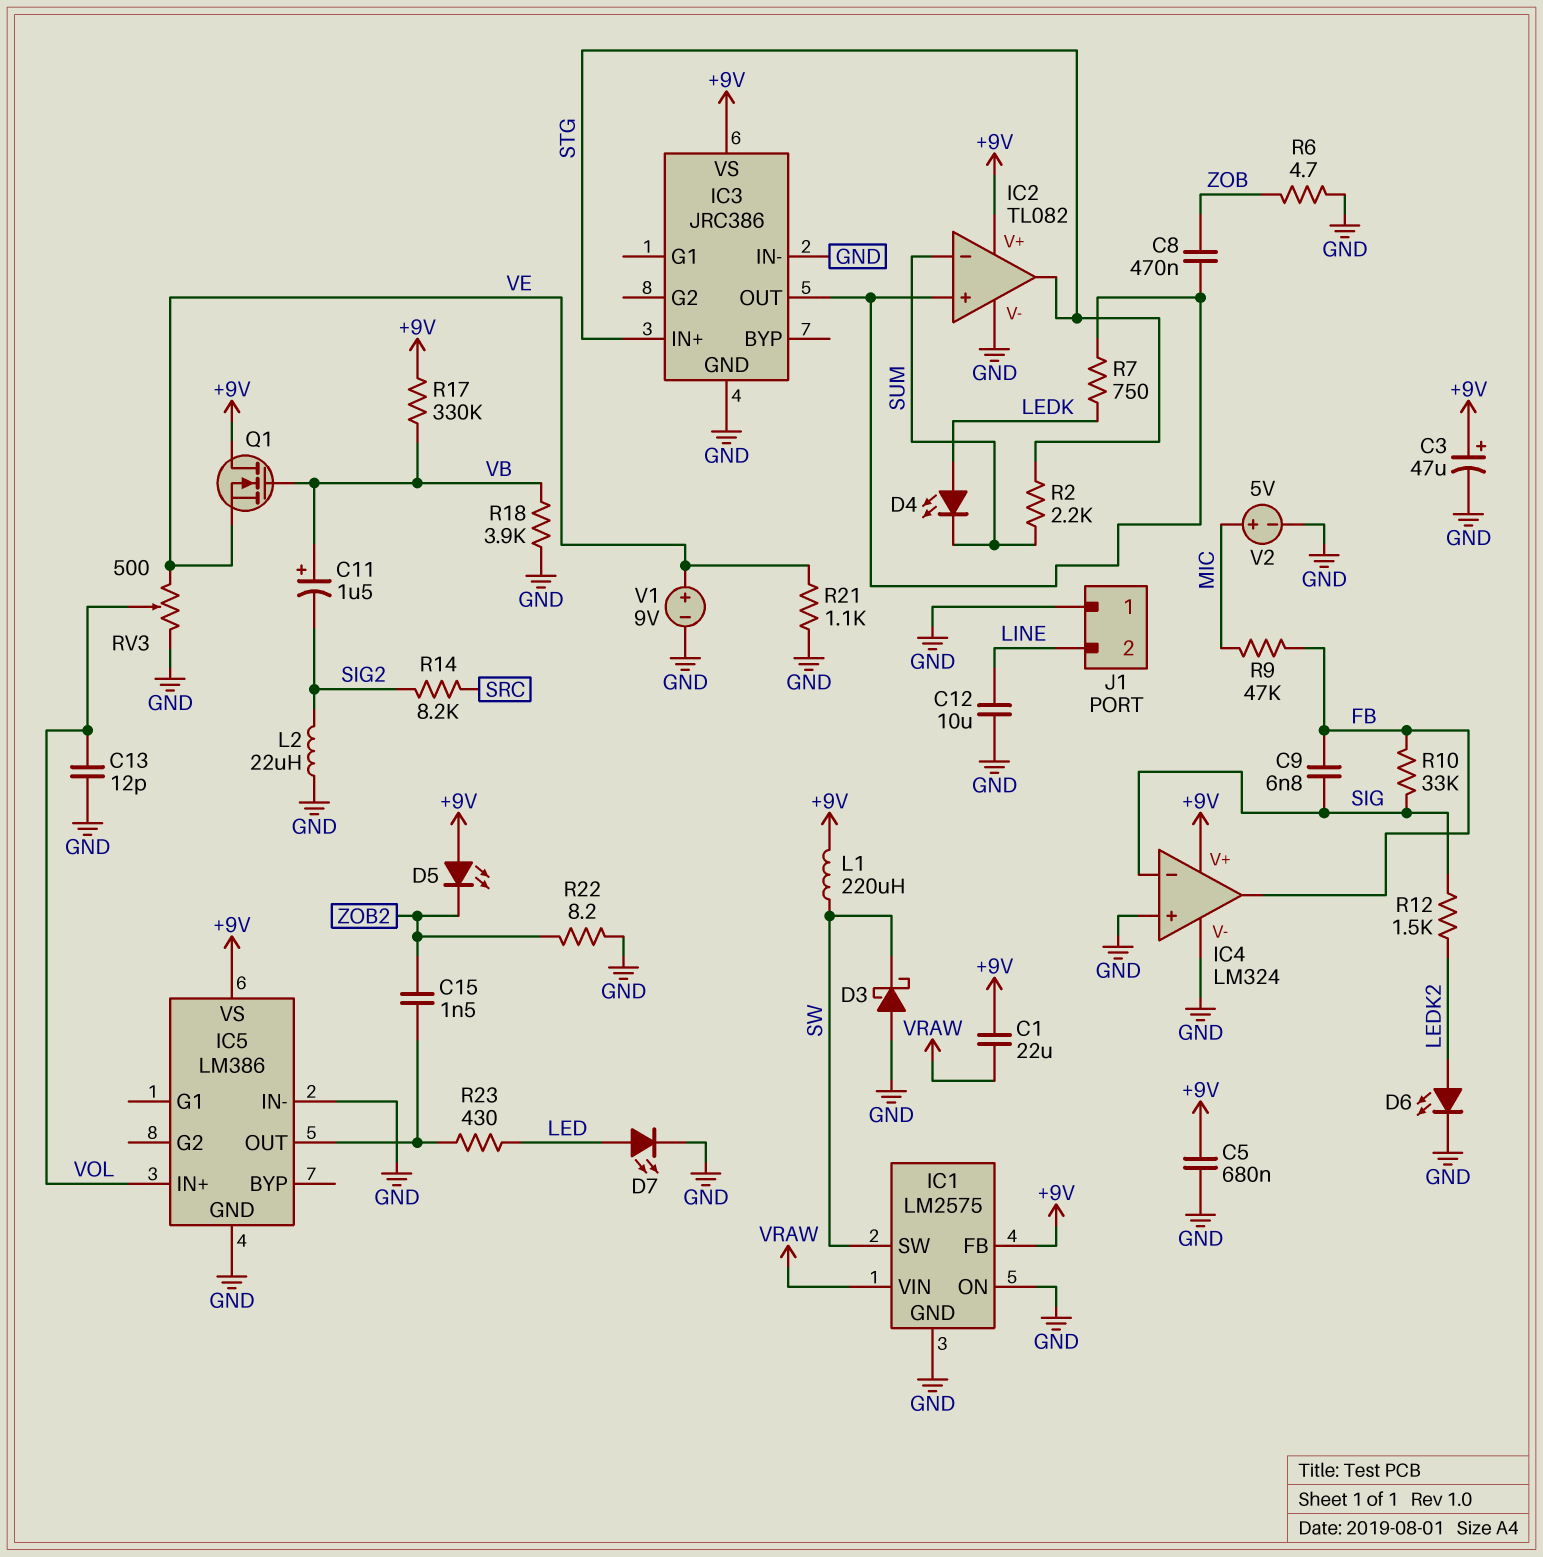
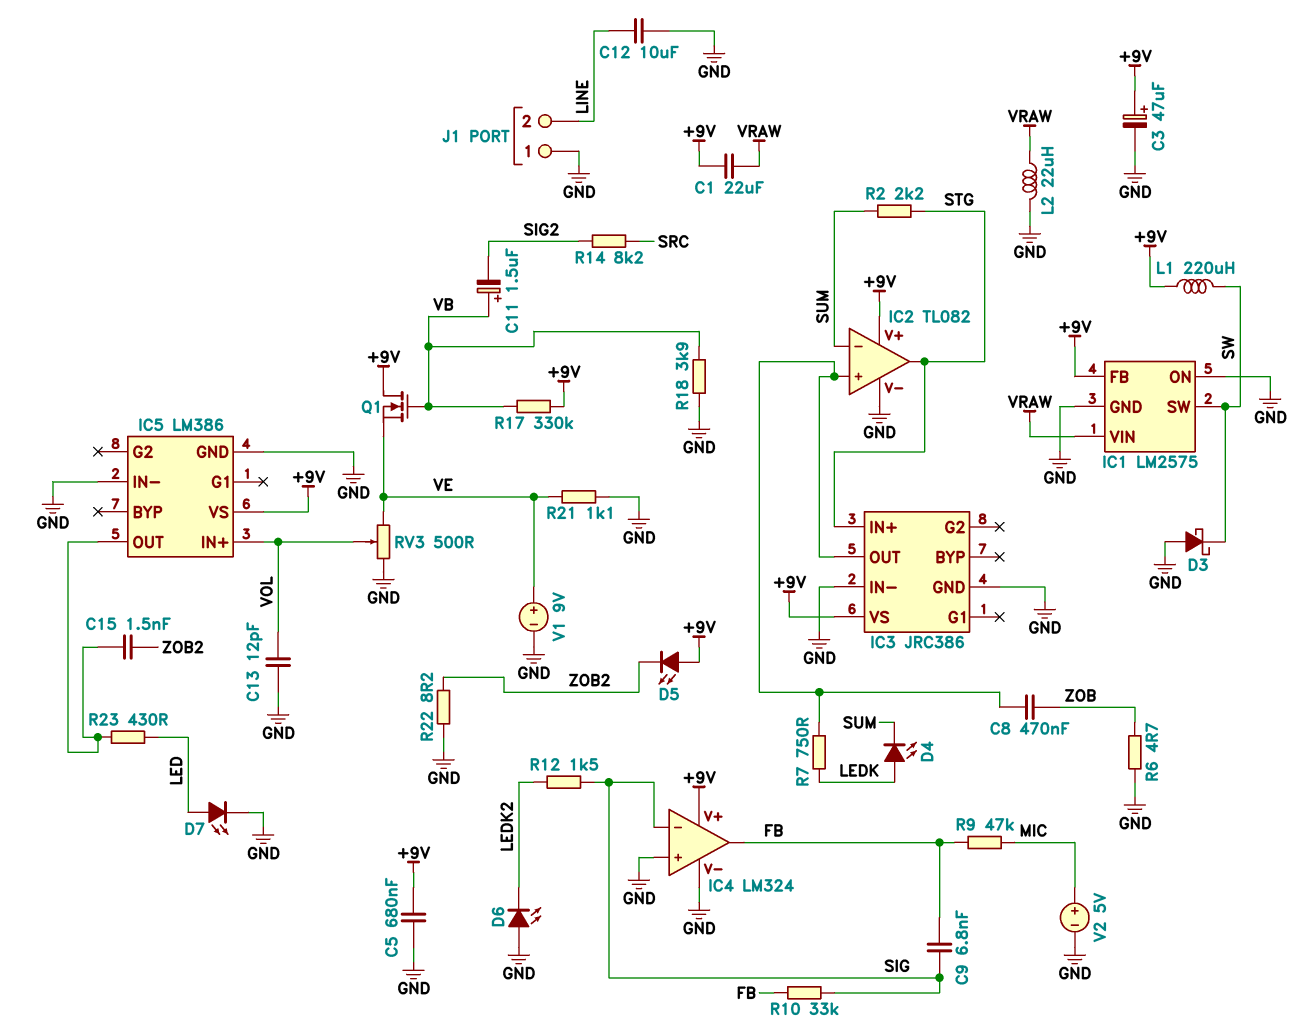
D6: LED (A LEDK2, K GND) -> LED (A GND, K LEDK2)
L2: 22uH (GND, SIG2) -> 22uH (GND, VRAW)

